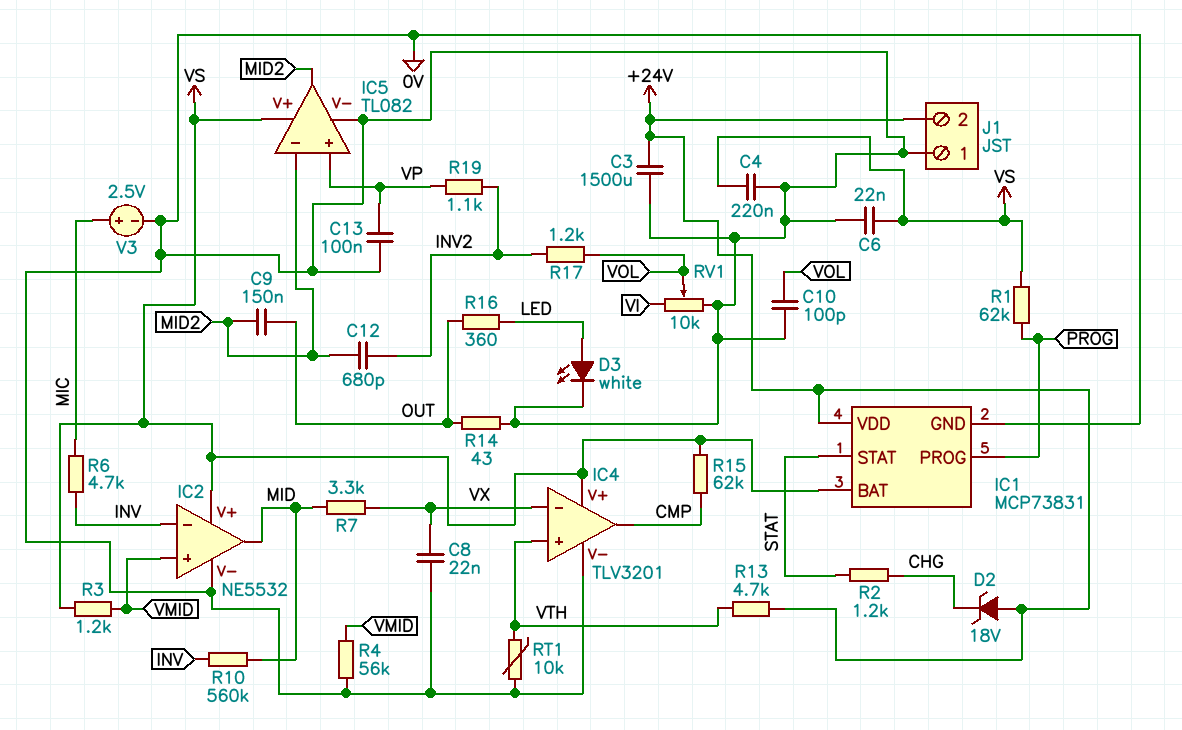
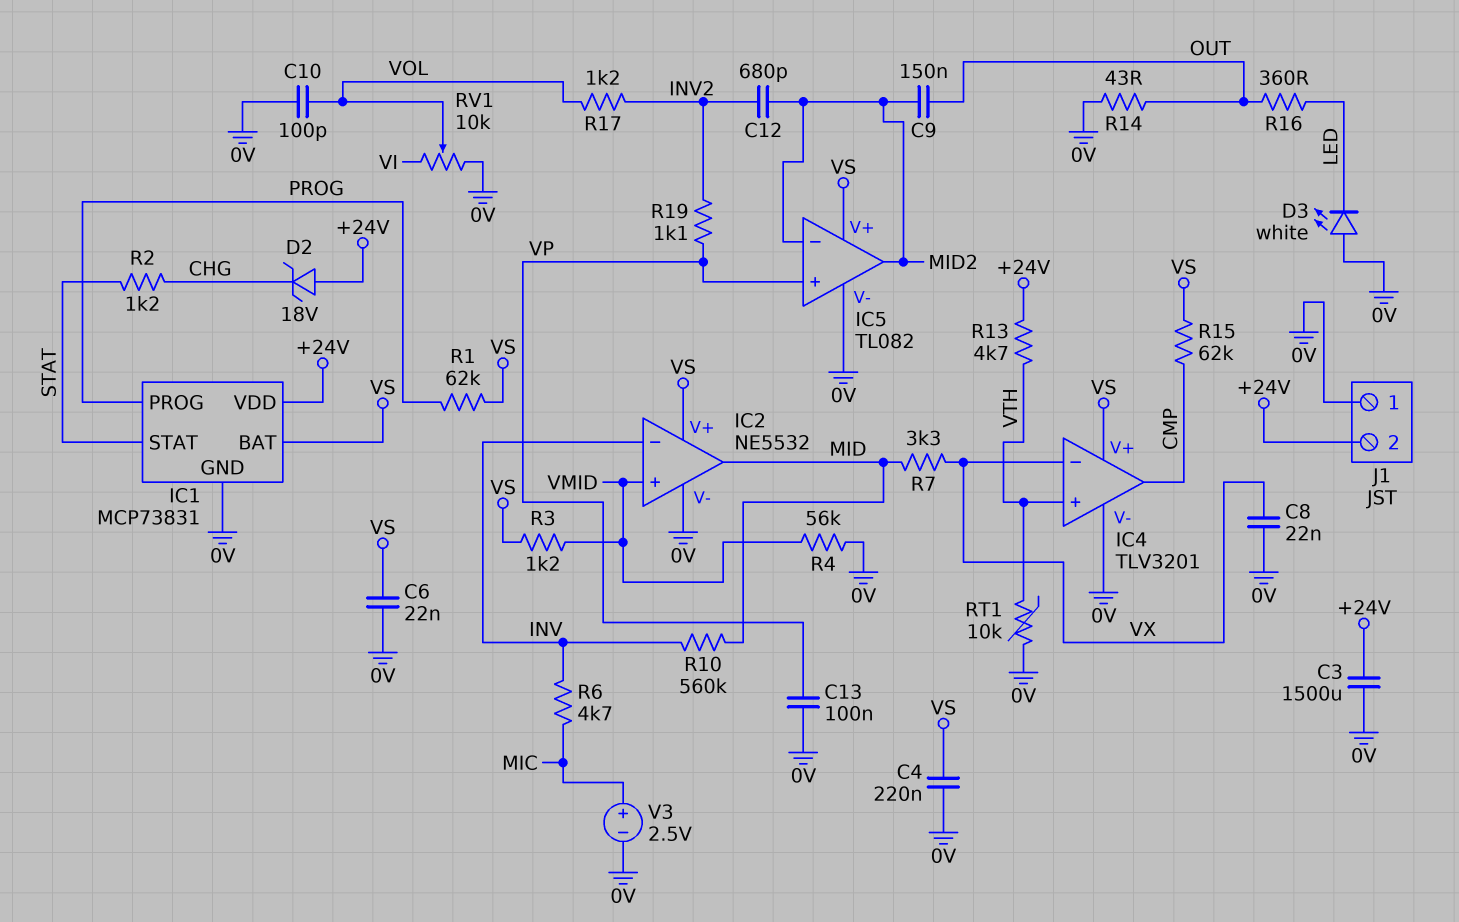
D3: LED white (A LED, K 0V) -> LED white (A 0V, K LED)

